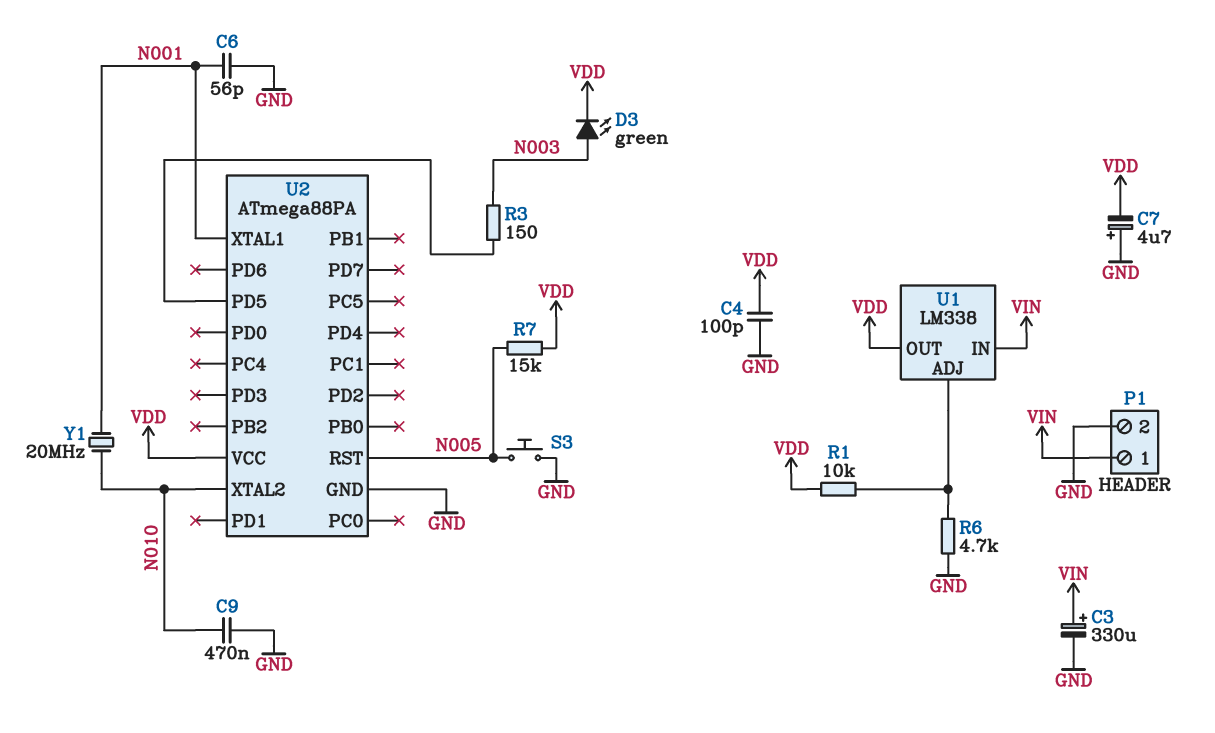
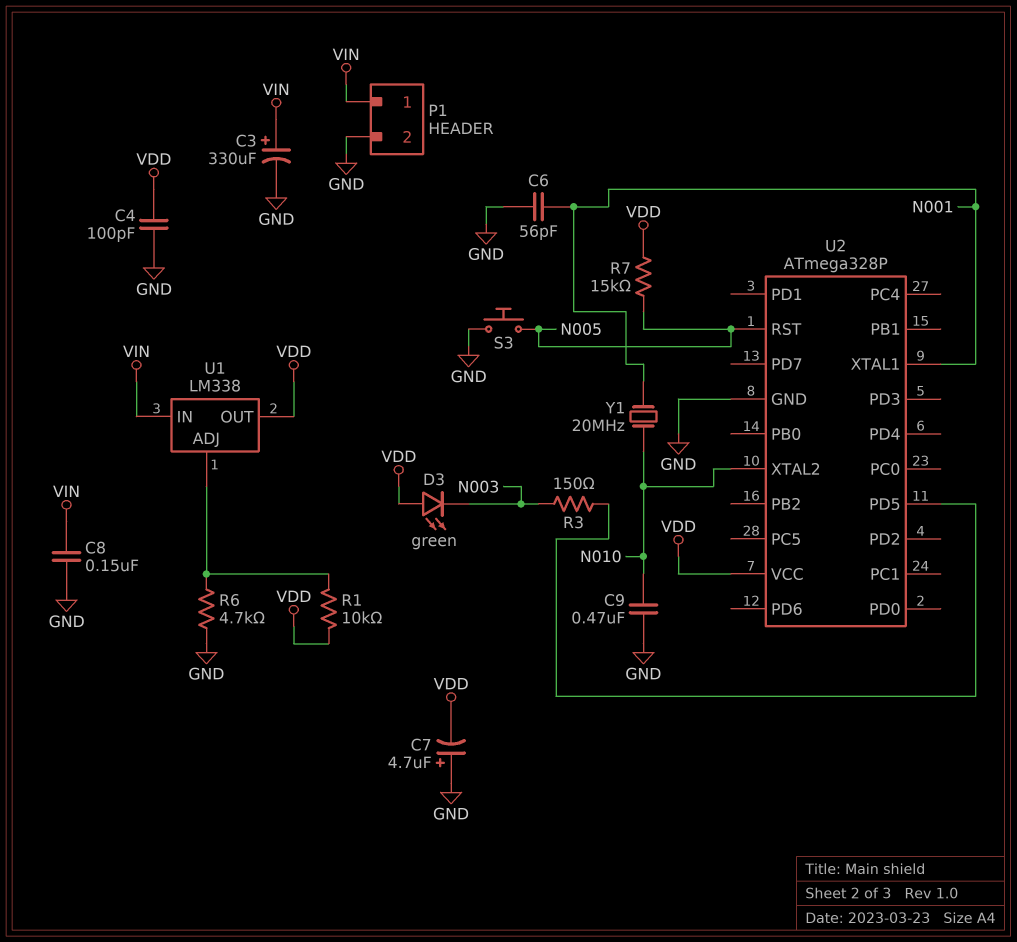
C8: none -> 150nF (GND, VIN)
D3: LED green (A N003, K VDD) -> LED green (A VDD, K N003)
U2: ATmega88PA -> ATmega328P

